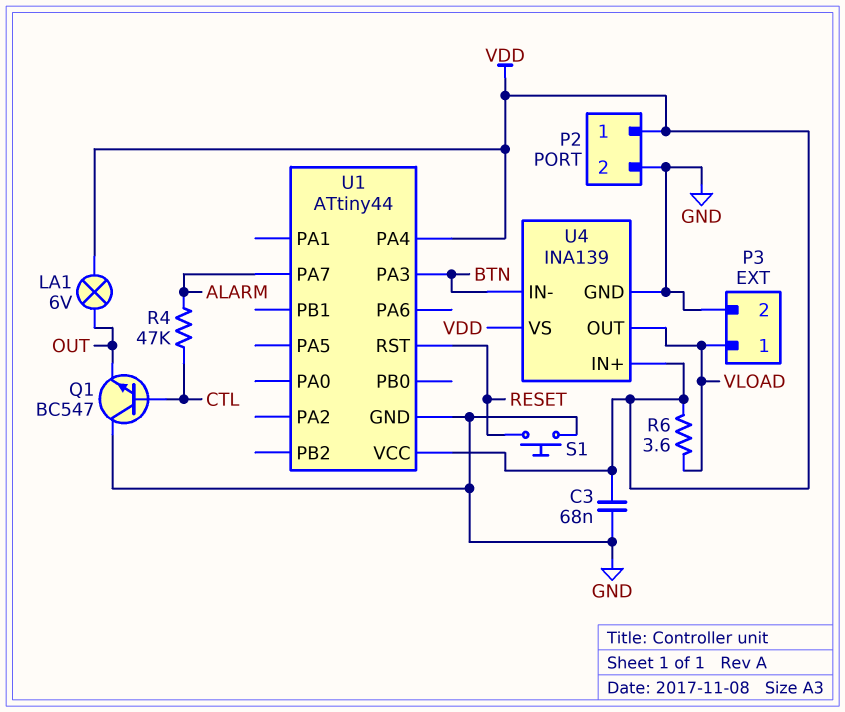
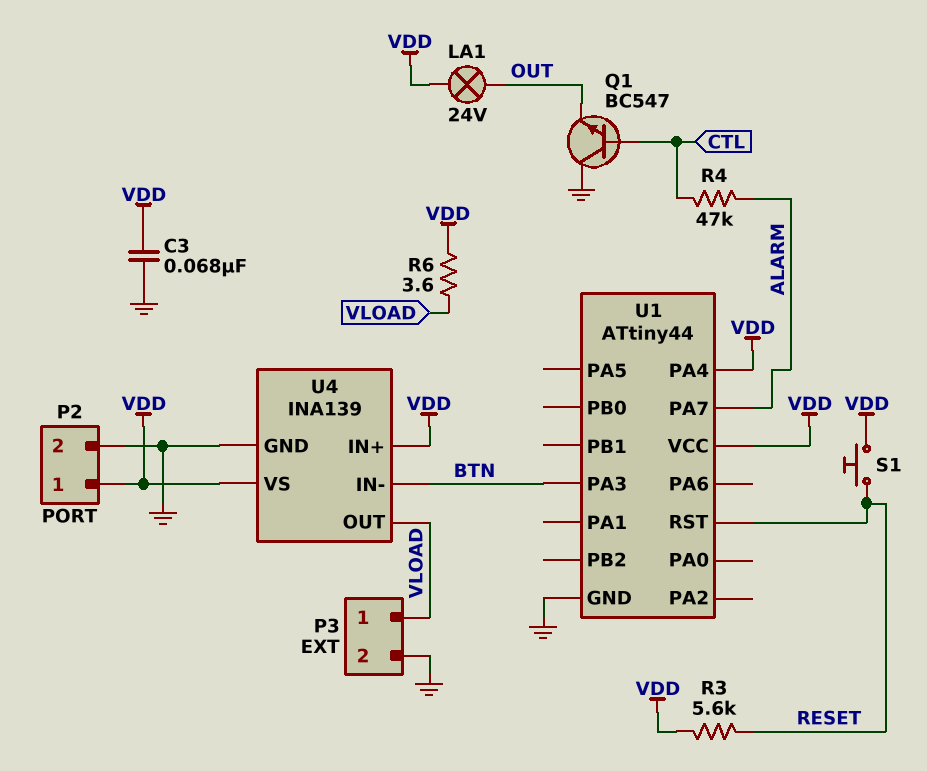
LA1: lamp 6V (OUT, VDD) -> lamp 24V (OUT, VDD)
R3: none -> 5.6k (RESET, VDD)
S1: button (GND, RESET) -> button (RESET, VDD)

